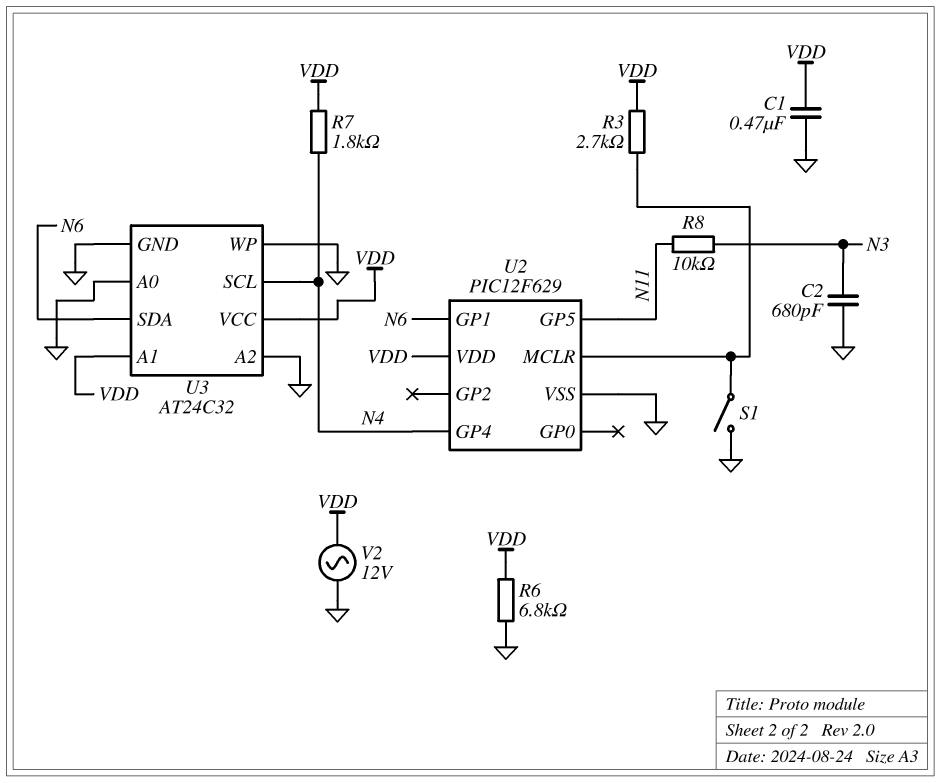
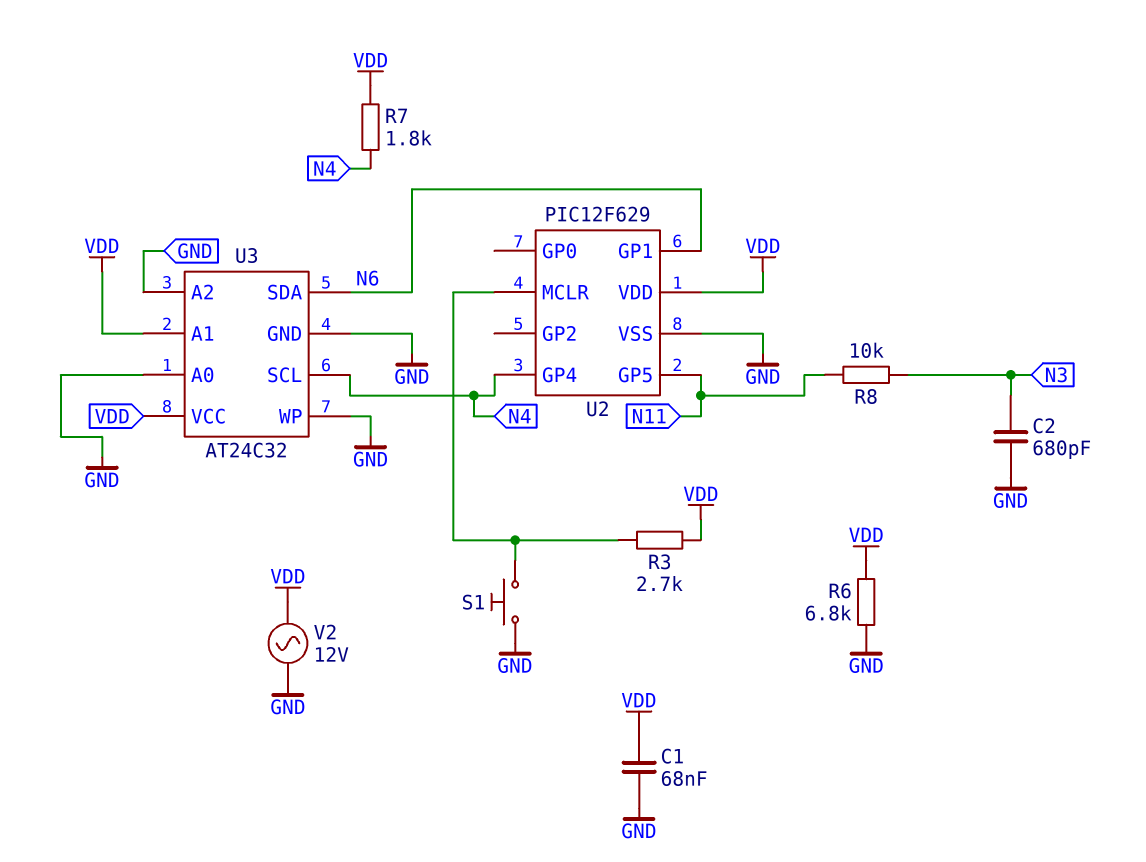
C1: 470nF (GND, VDD) -> 68nF (GND, VDD)
S1: switch (GND, U2/MCLR) -> button (GND, U2/MCLR)

